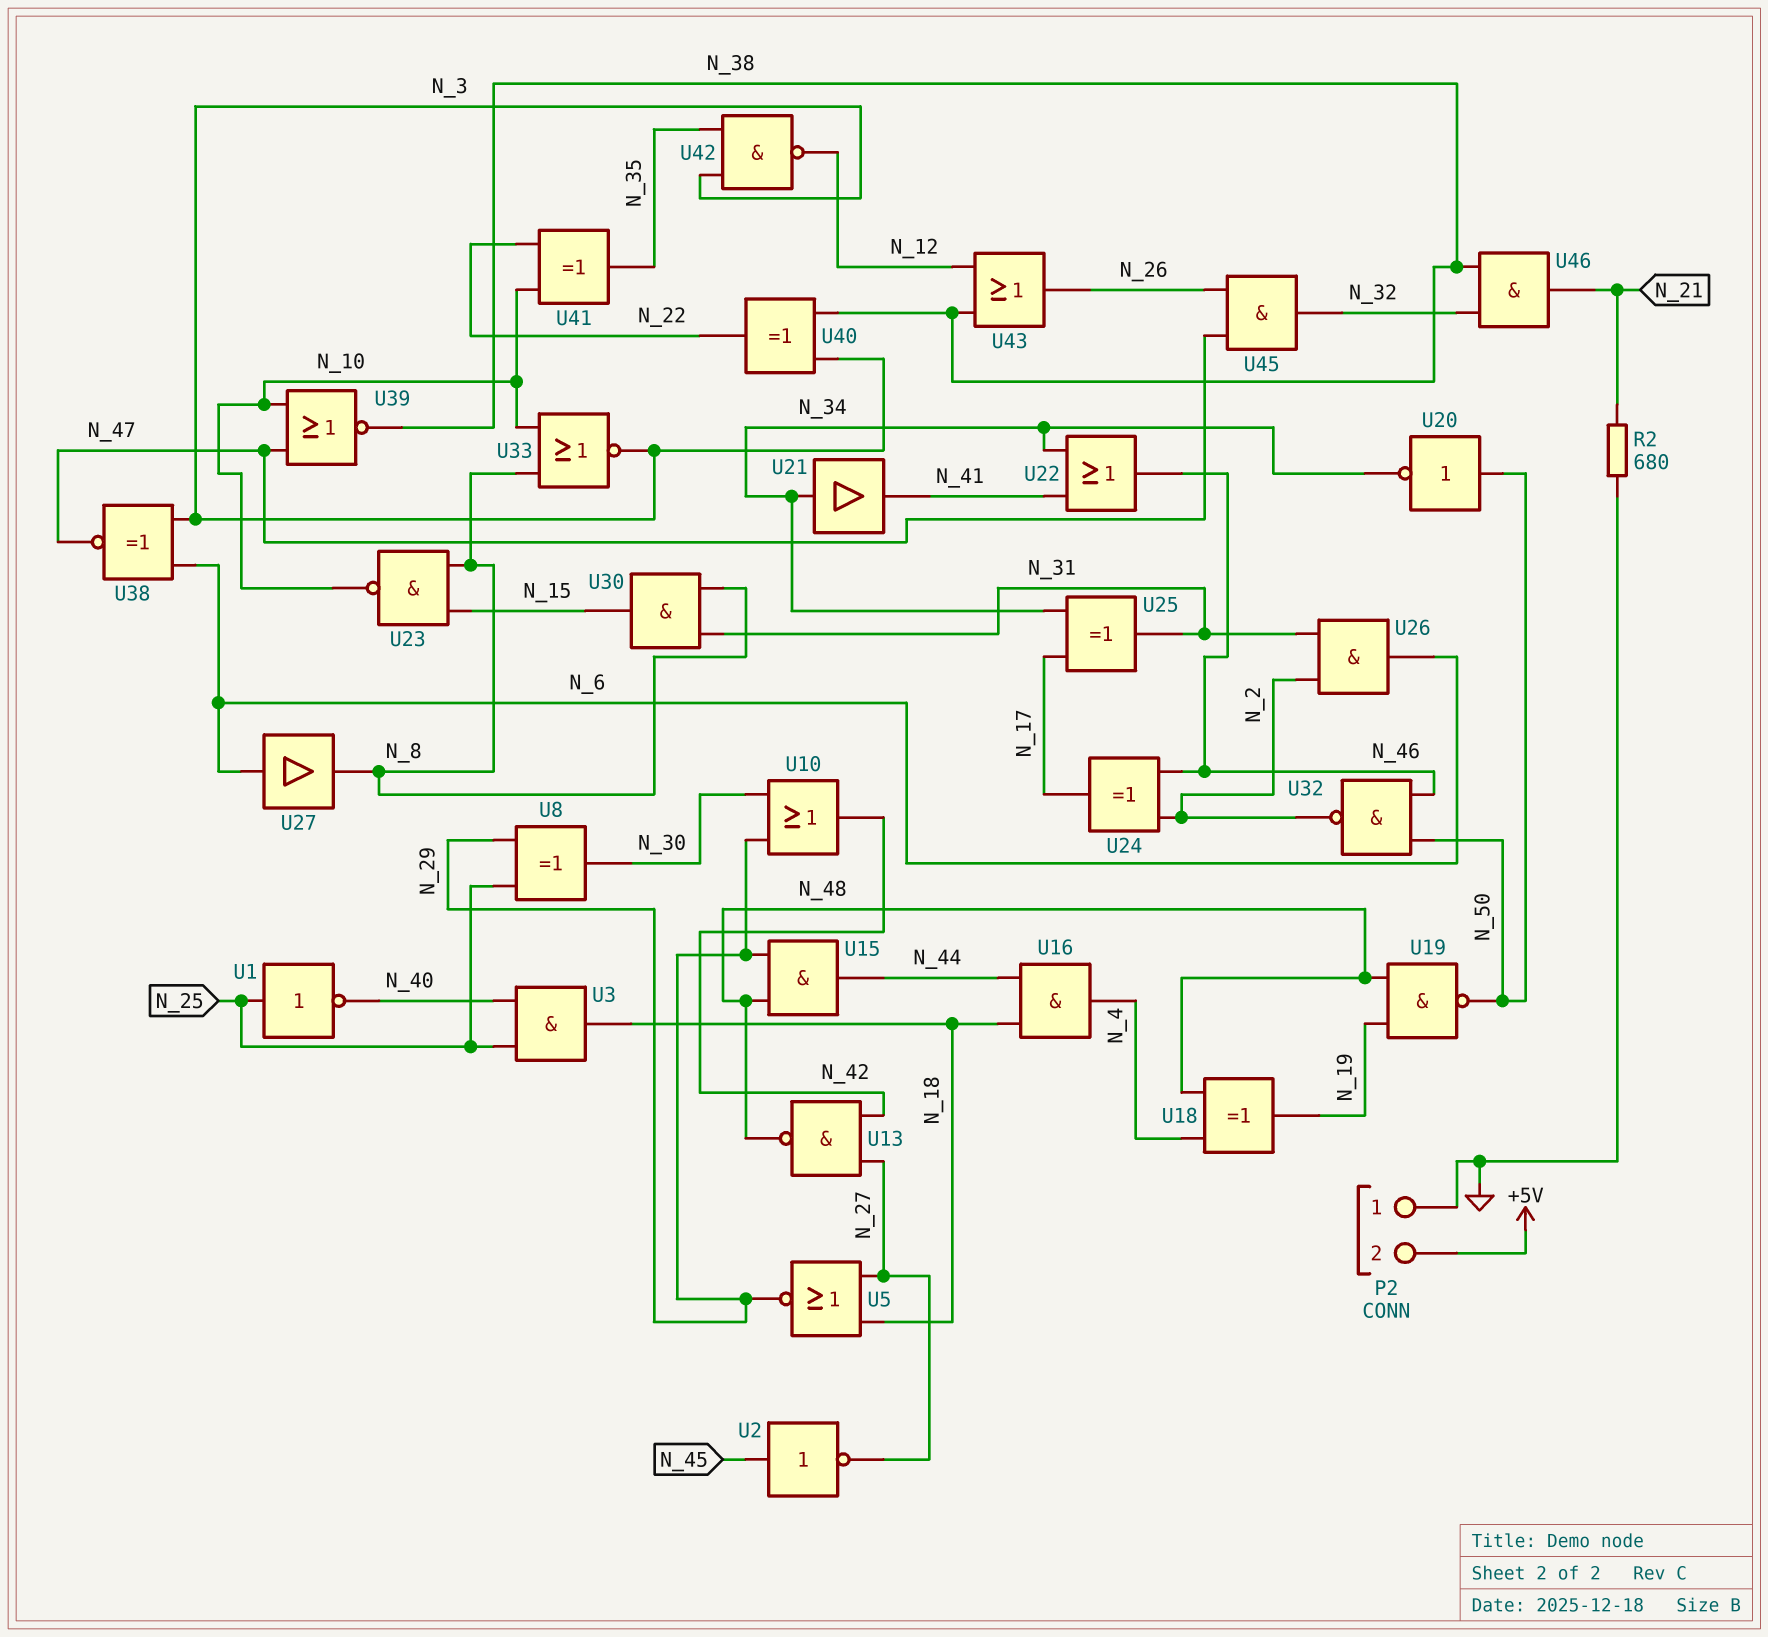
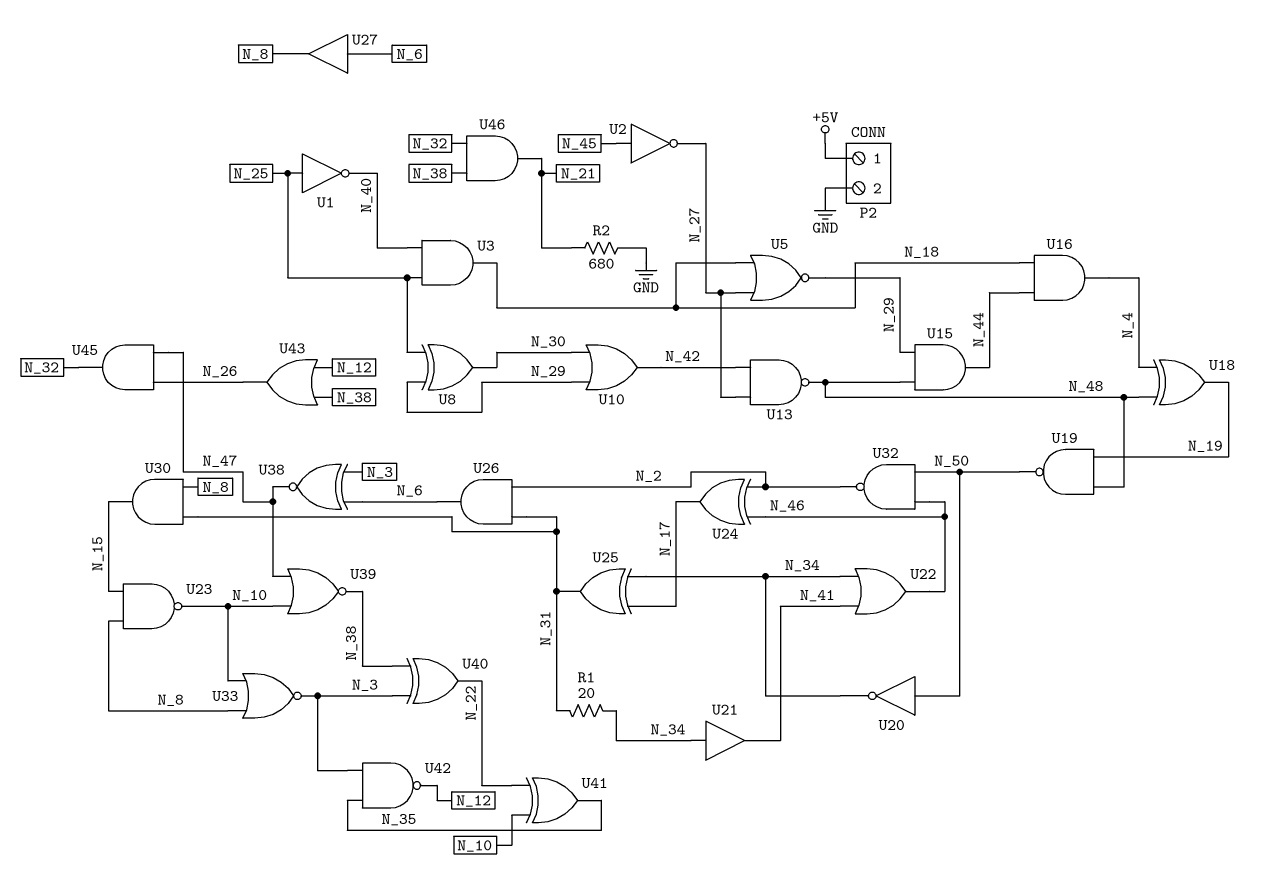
P2 pin 1: GND -> +5V
P2 pin 2: +5V -> GND
R1: none -> 20 (N_31, N_34)

